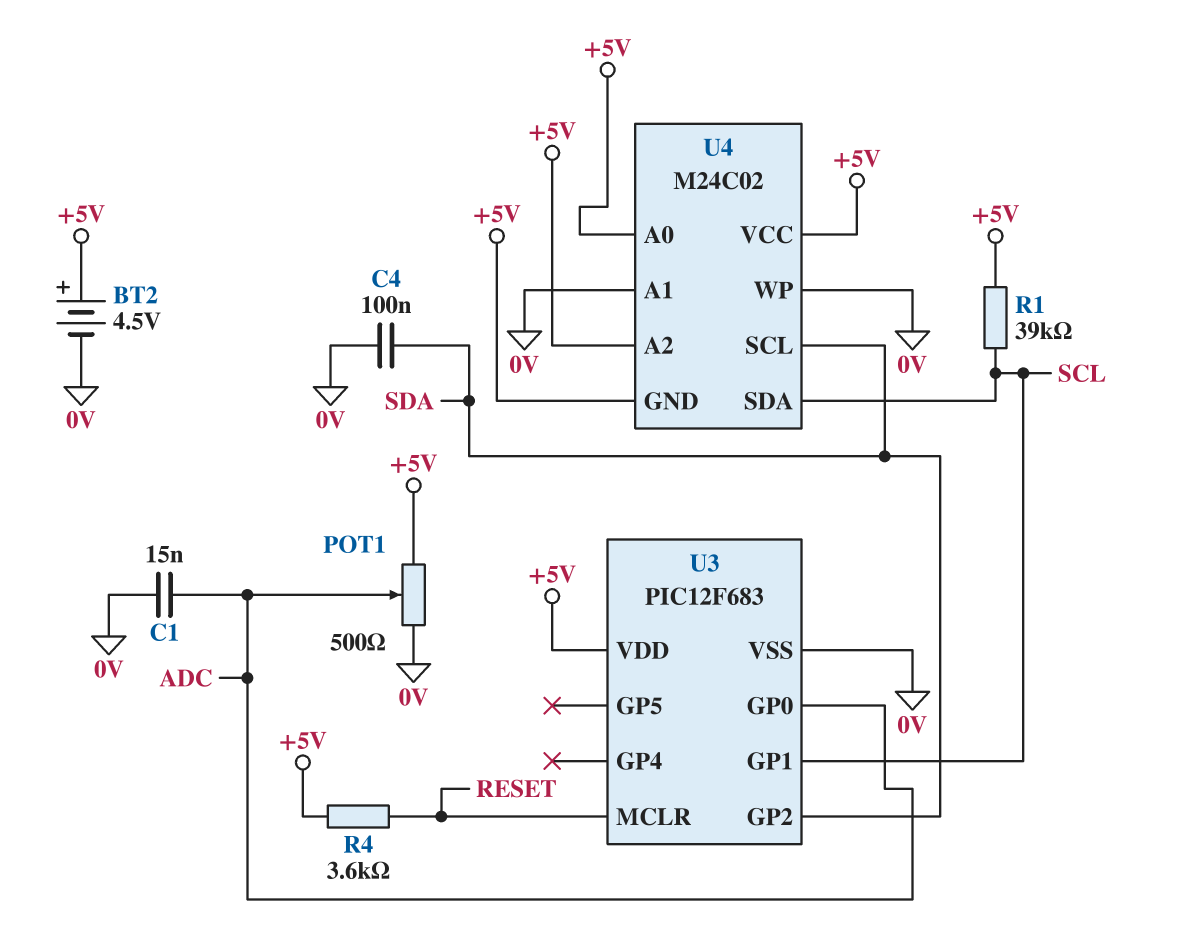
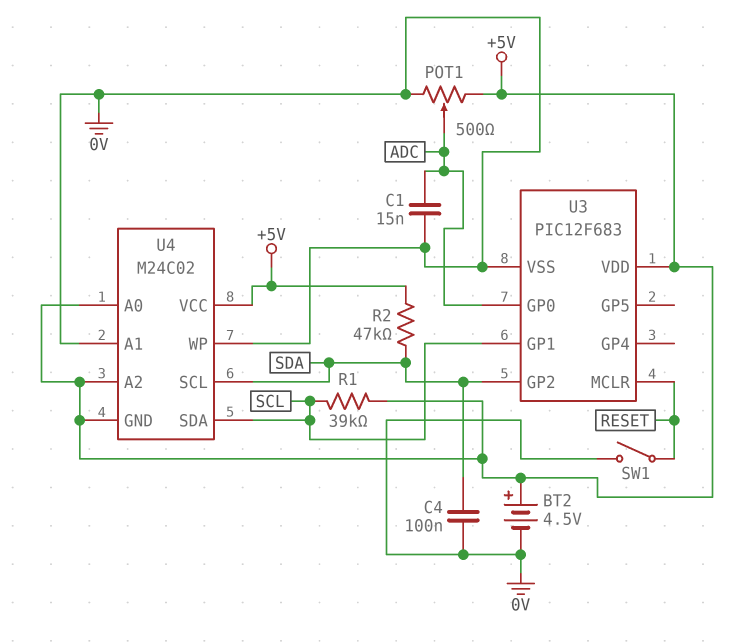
R2: none -> 47k (+5V, SDA)
R4: 3.6k (+5V, RESET) -> none
SW1: none -> switch (0V, RESET)

